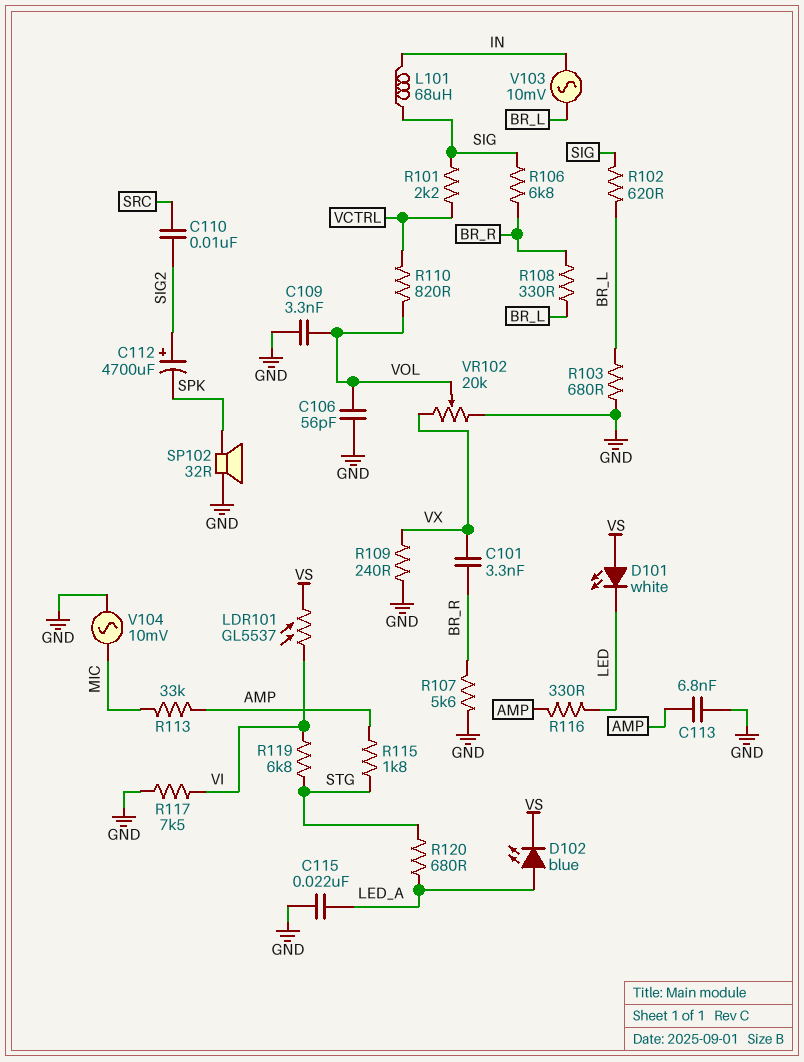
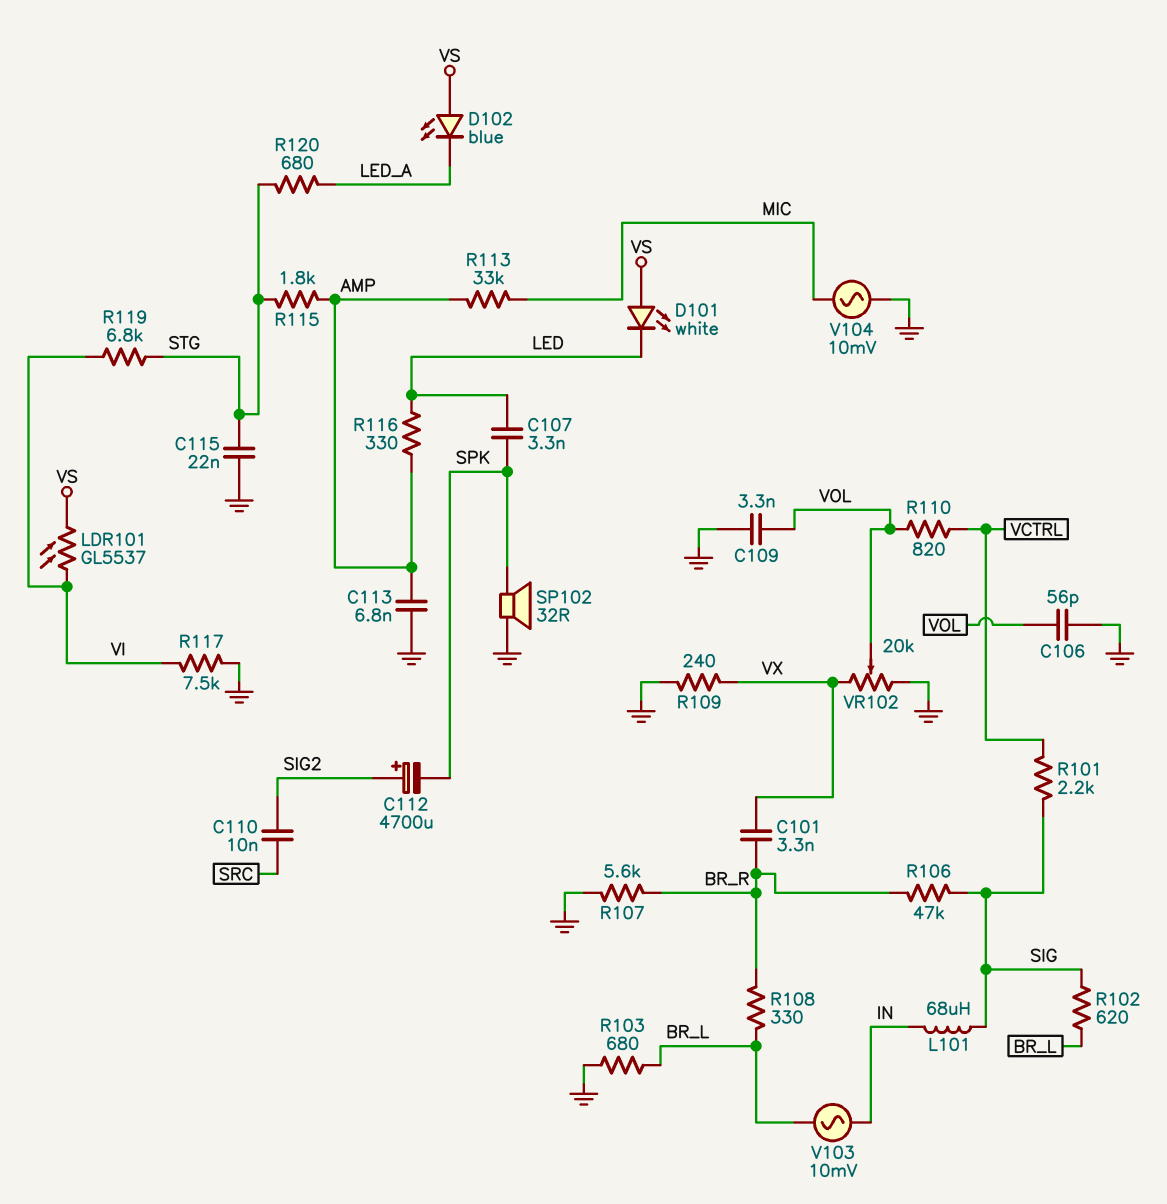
C107: none -> 3.3nF (LED, SPK)
C115: 22nF (GND, LED_A) -> 22nF (GND, STG)
D102: LED blue (A LED_A, K VS) -> LED blue (A VS, K LED_A)
R106: 6.8k (BR_R, SIG) -> 47k (BR_R, SIG)

